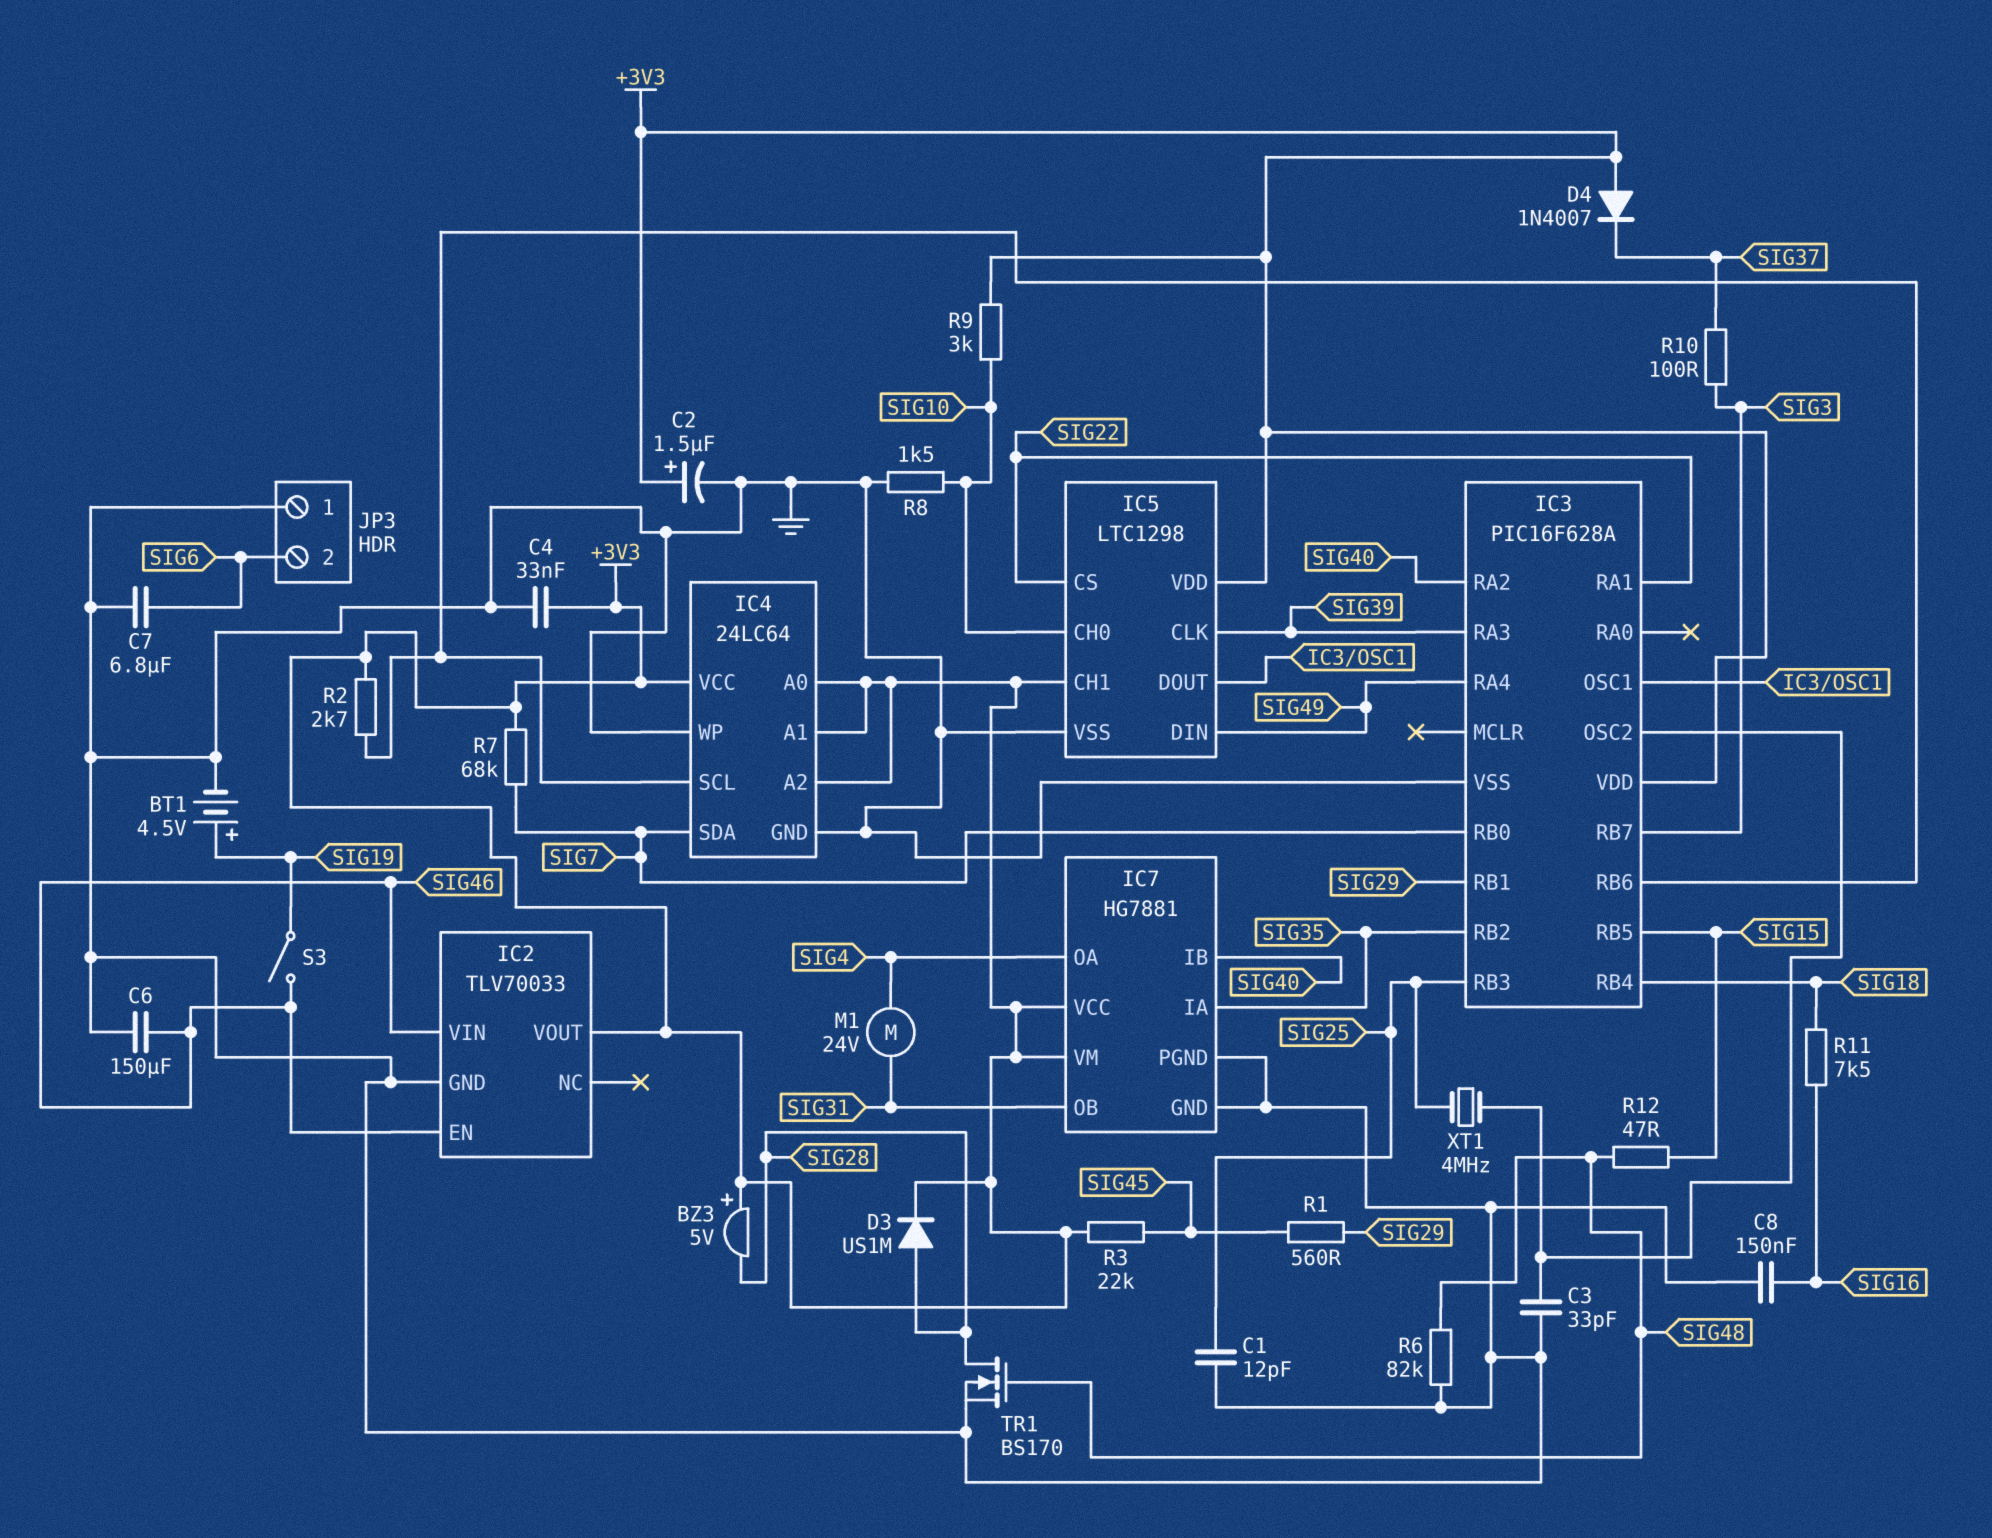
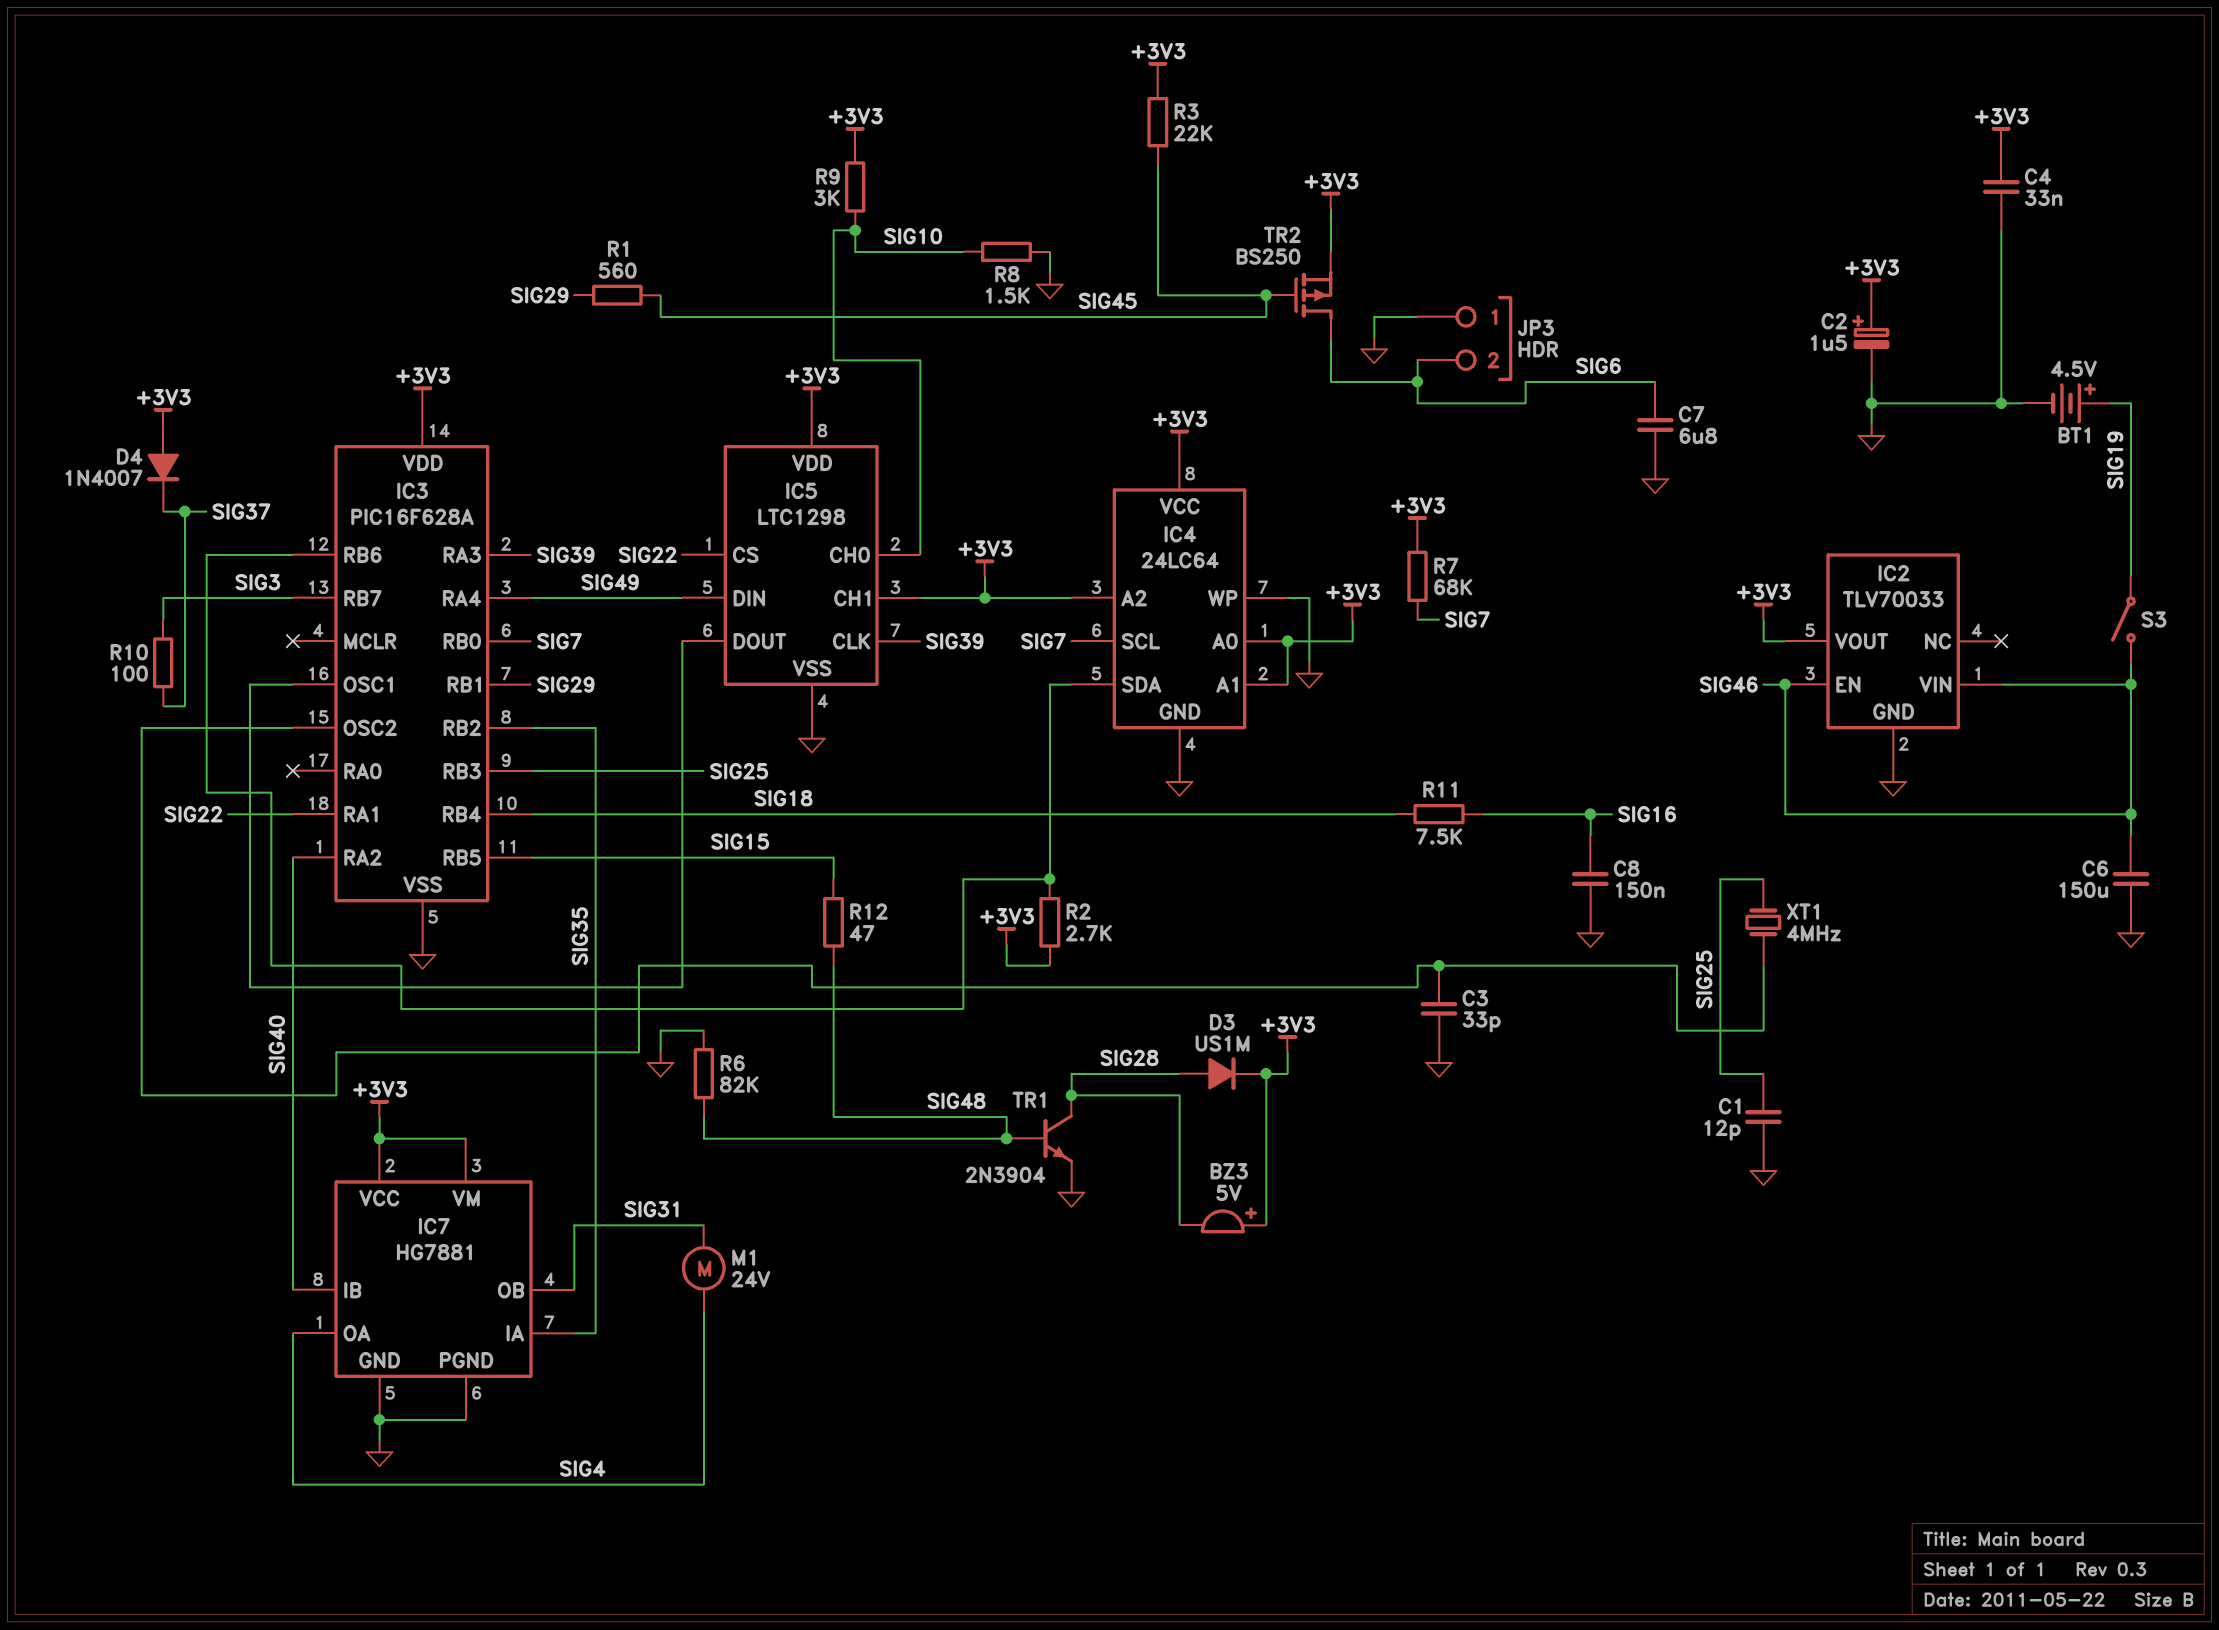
IC4 pin SCL: IC3/RB6 -> SIG7
IC4 pin SDA: SIG7 -> IC3/RB6
TR1: NMOS BS170 (G SIG48, D SIG28, S GND) -> NPN 2N3904 (B SIG48, C SIG28, E GND)
TR2: none -> PMOS BS250 (G SIG45, D SIG6, S +3V3)

